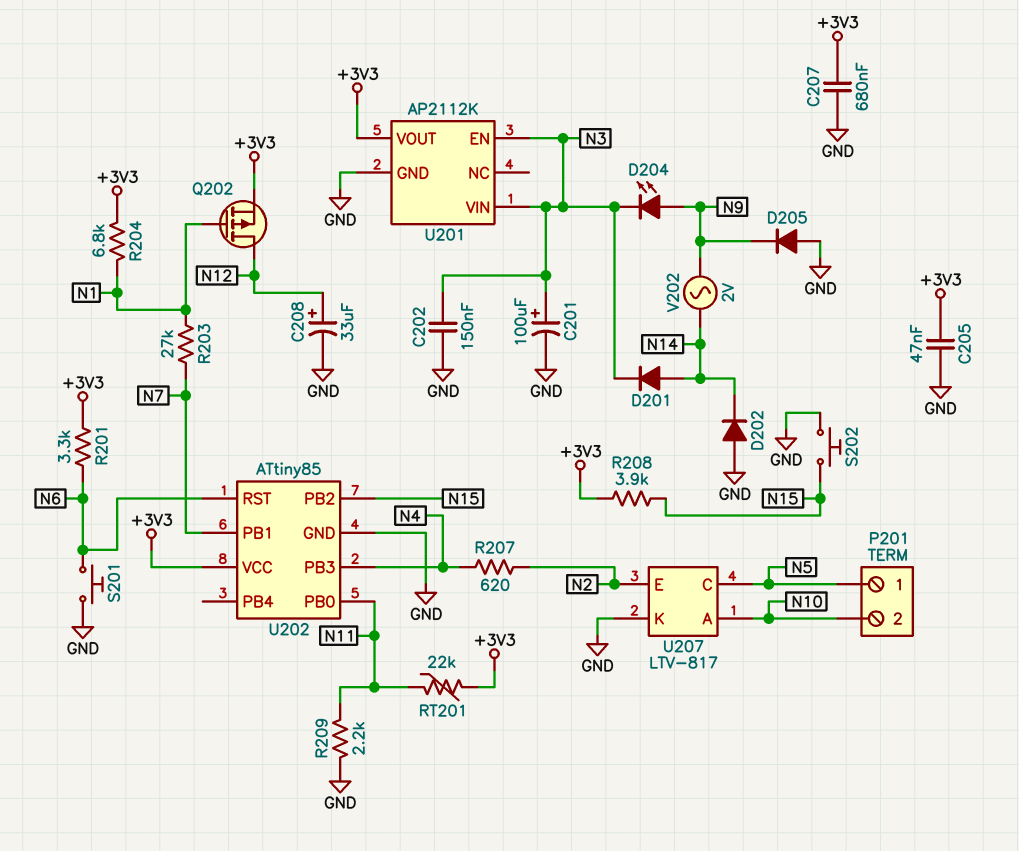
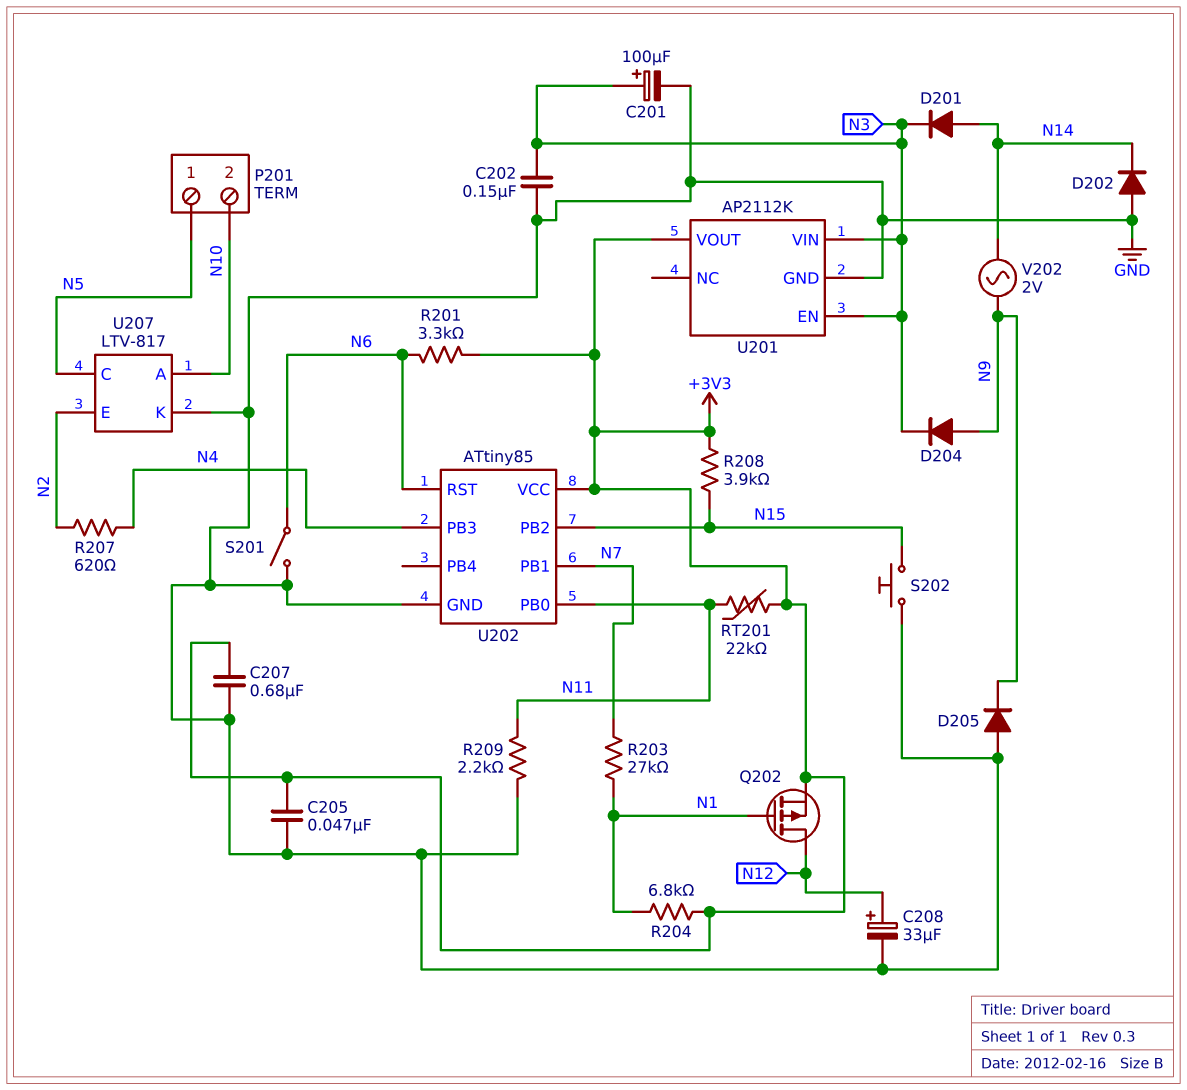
D204: LED (A N9, K N3) -> diode (A N9, K N3)
S201: button (GND, N6) -> switch (GND, N6)

